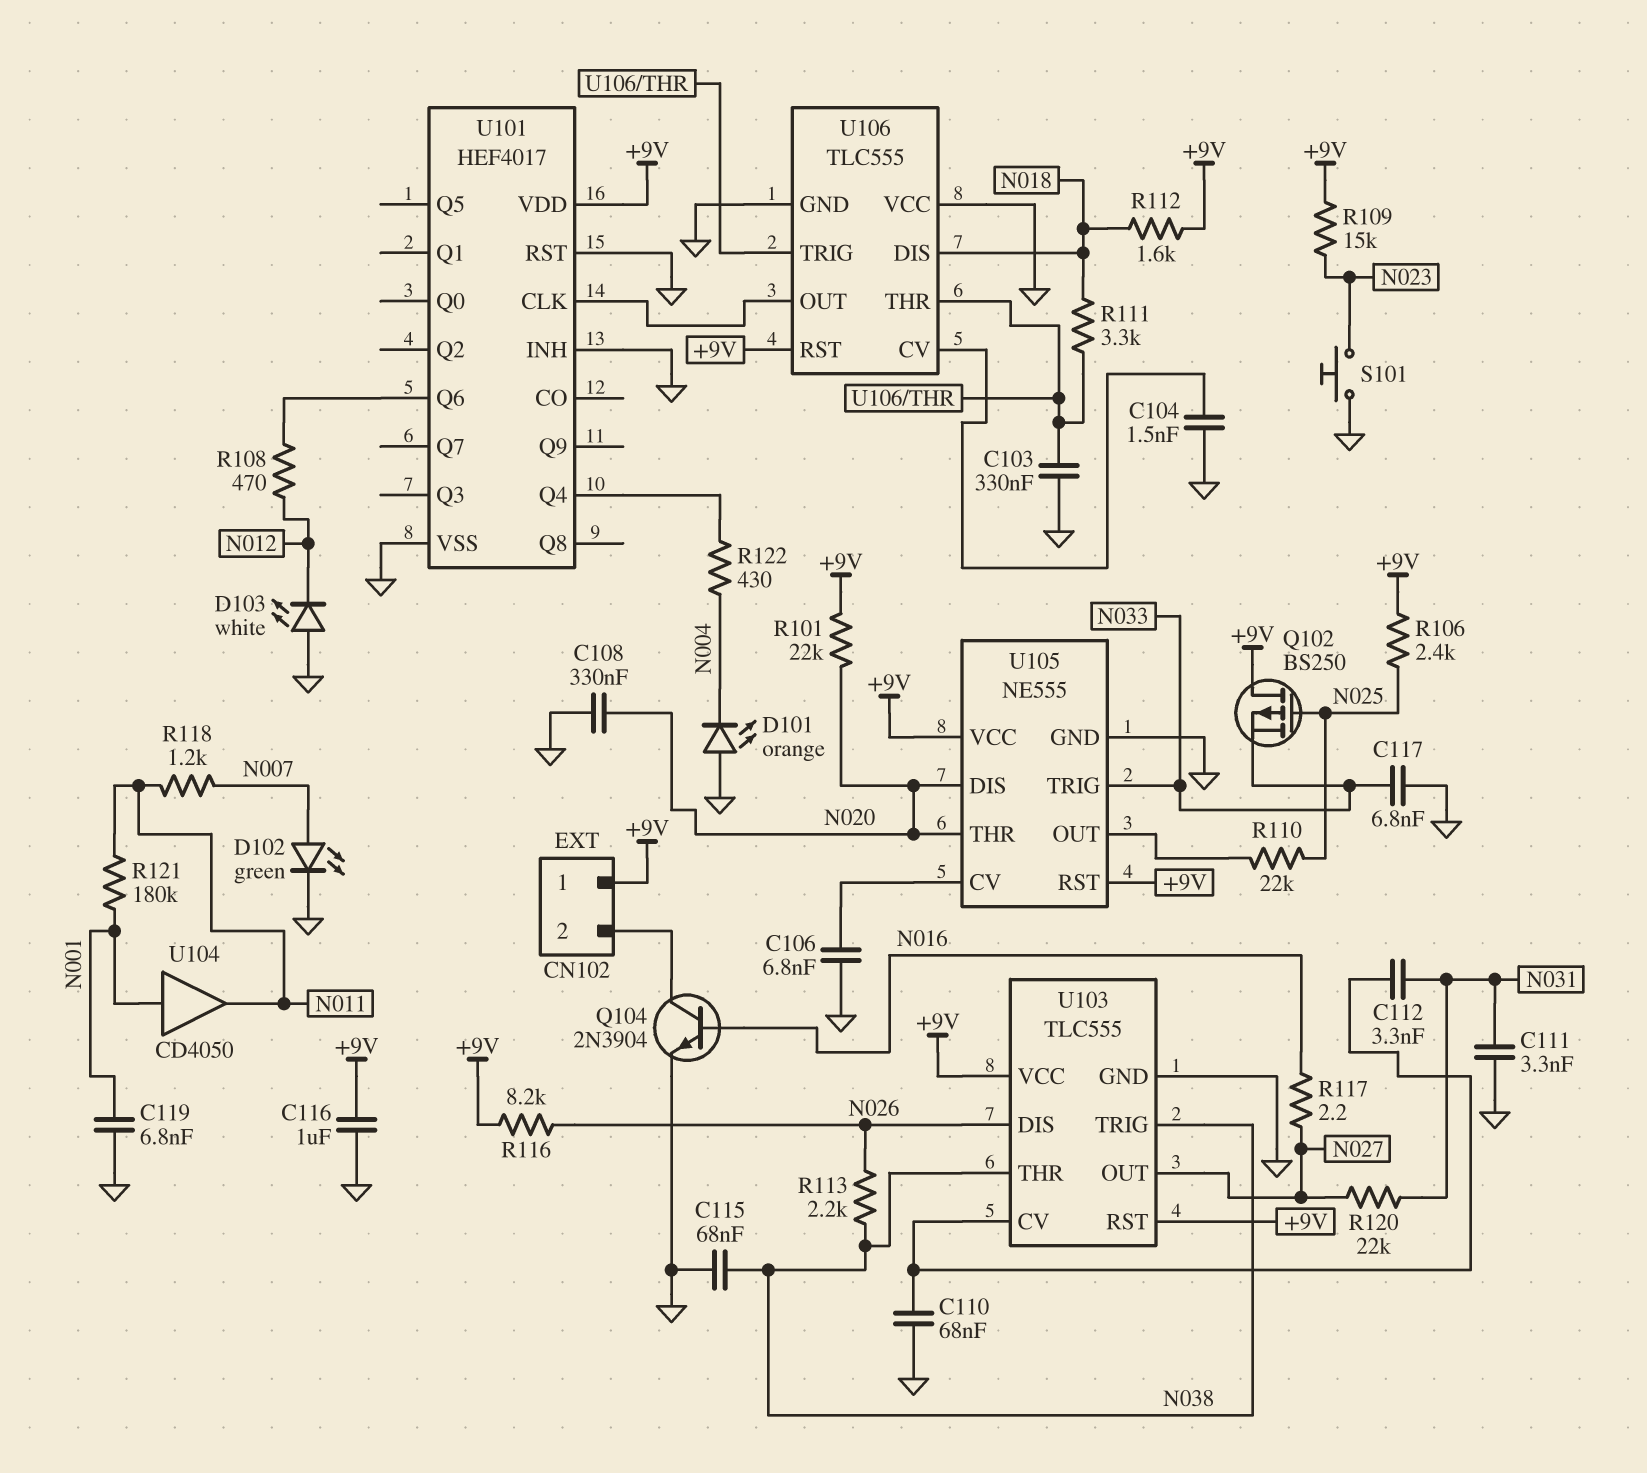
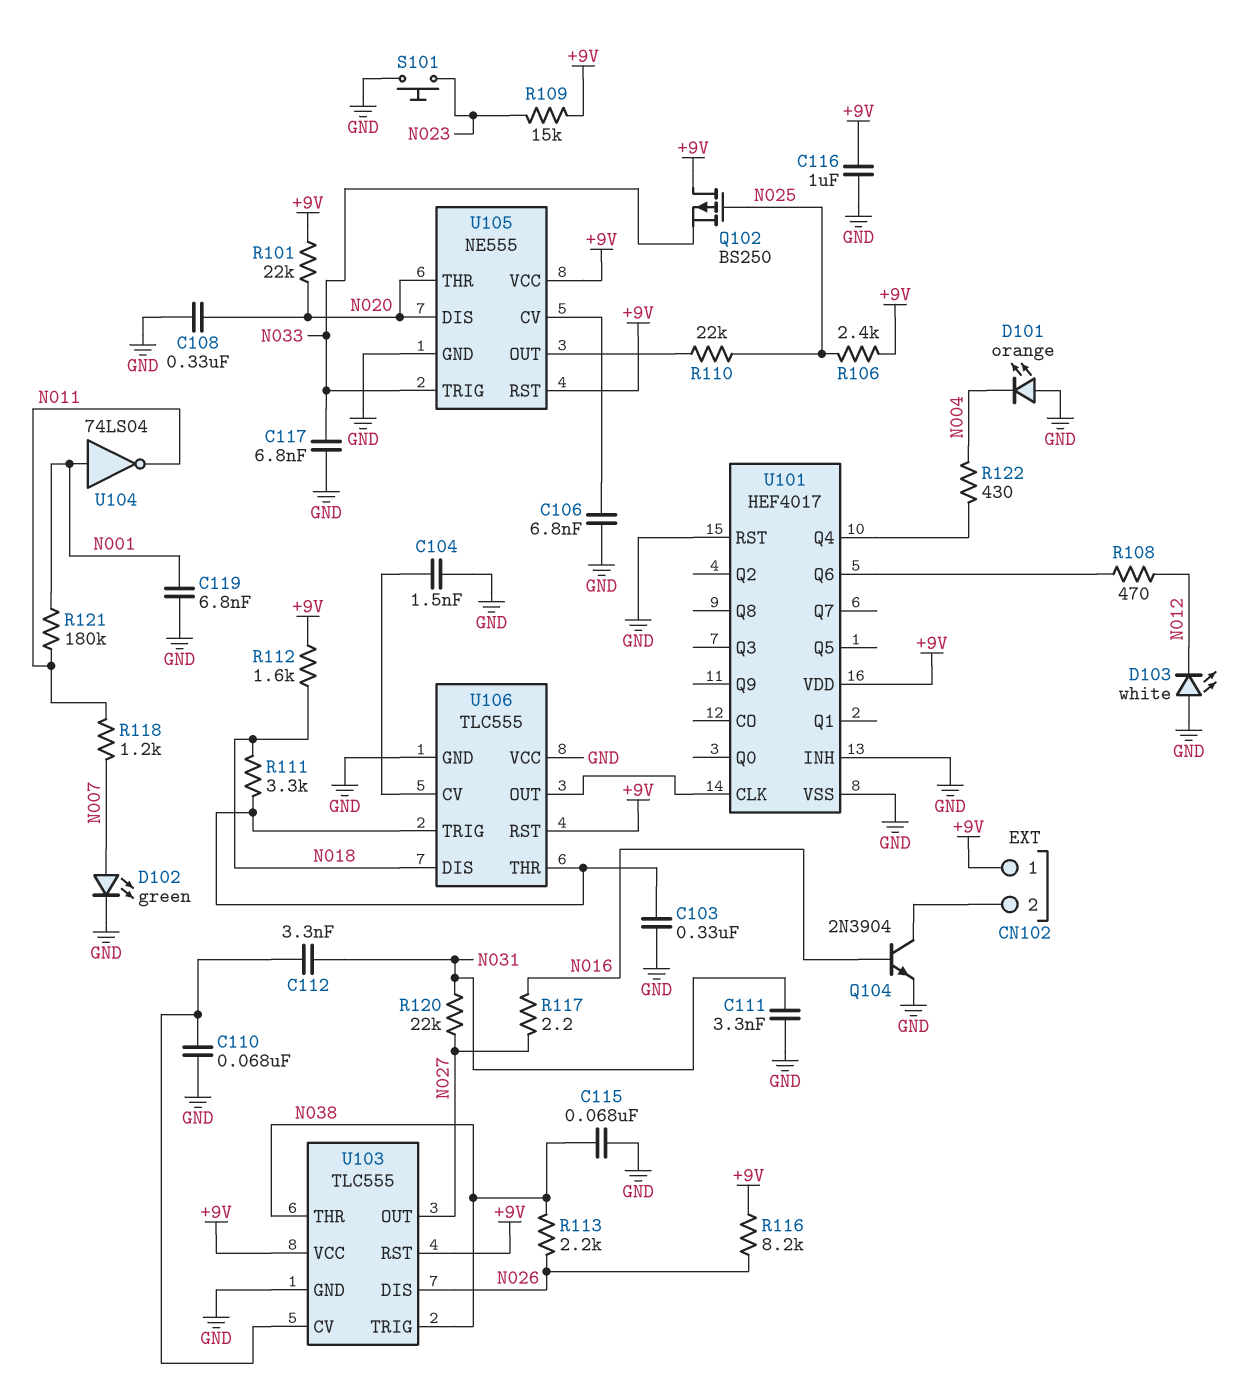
U104: buffer CD4050 (in N001, out N011) -> NOT 74LS04 (in N001, out N011)

